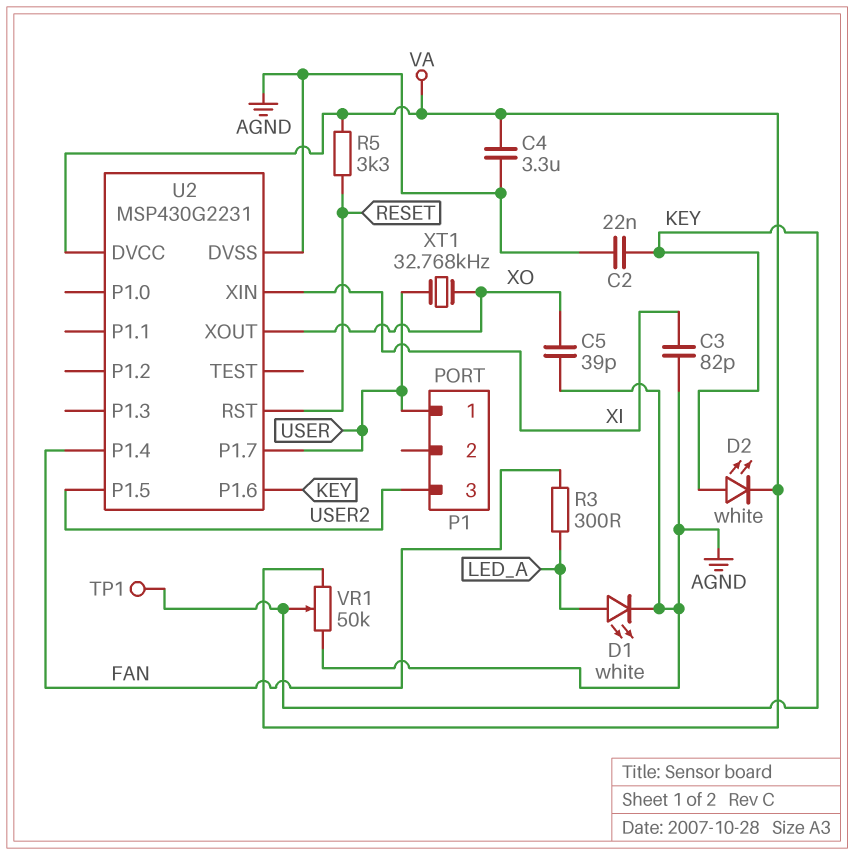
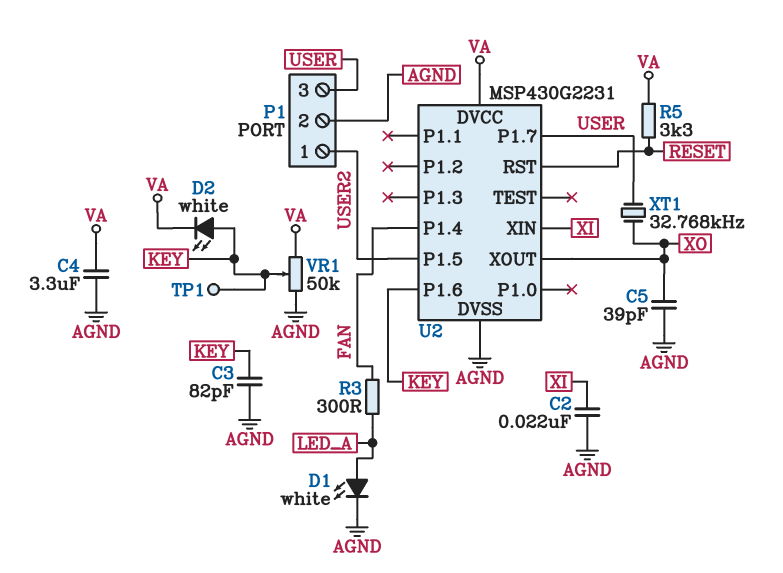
C2: 22nF (AGND, KEY) -> 22nF (AGND, XI)
C3: 82pF (AGND, XI) -> 82pF (AGND, KEY)
P1 pin 1: USER -> USER2
P1 pin 2: none -> AGND
P1 pin 3: USER2 -> USER

